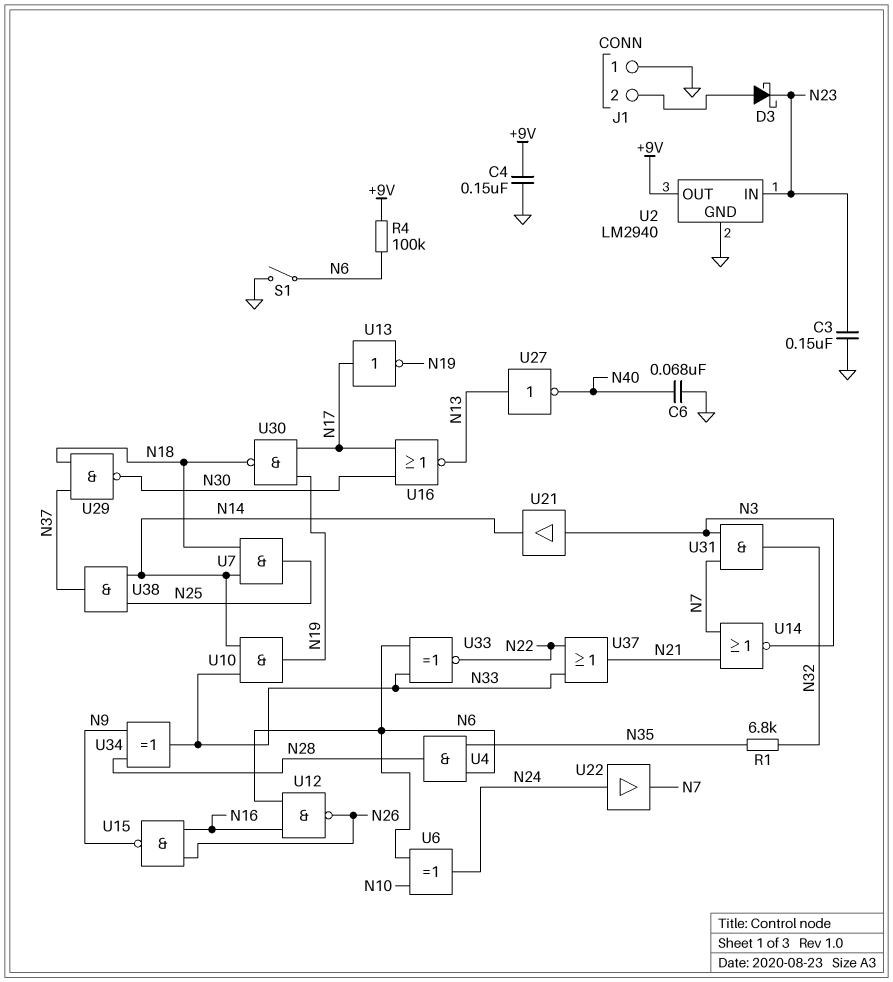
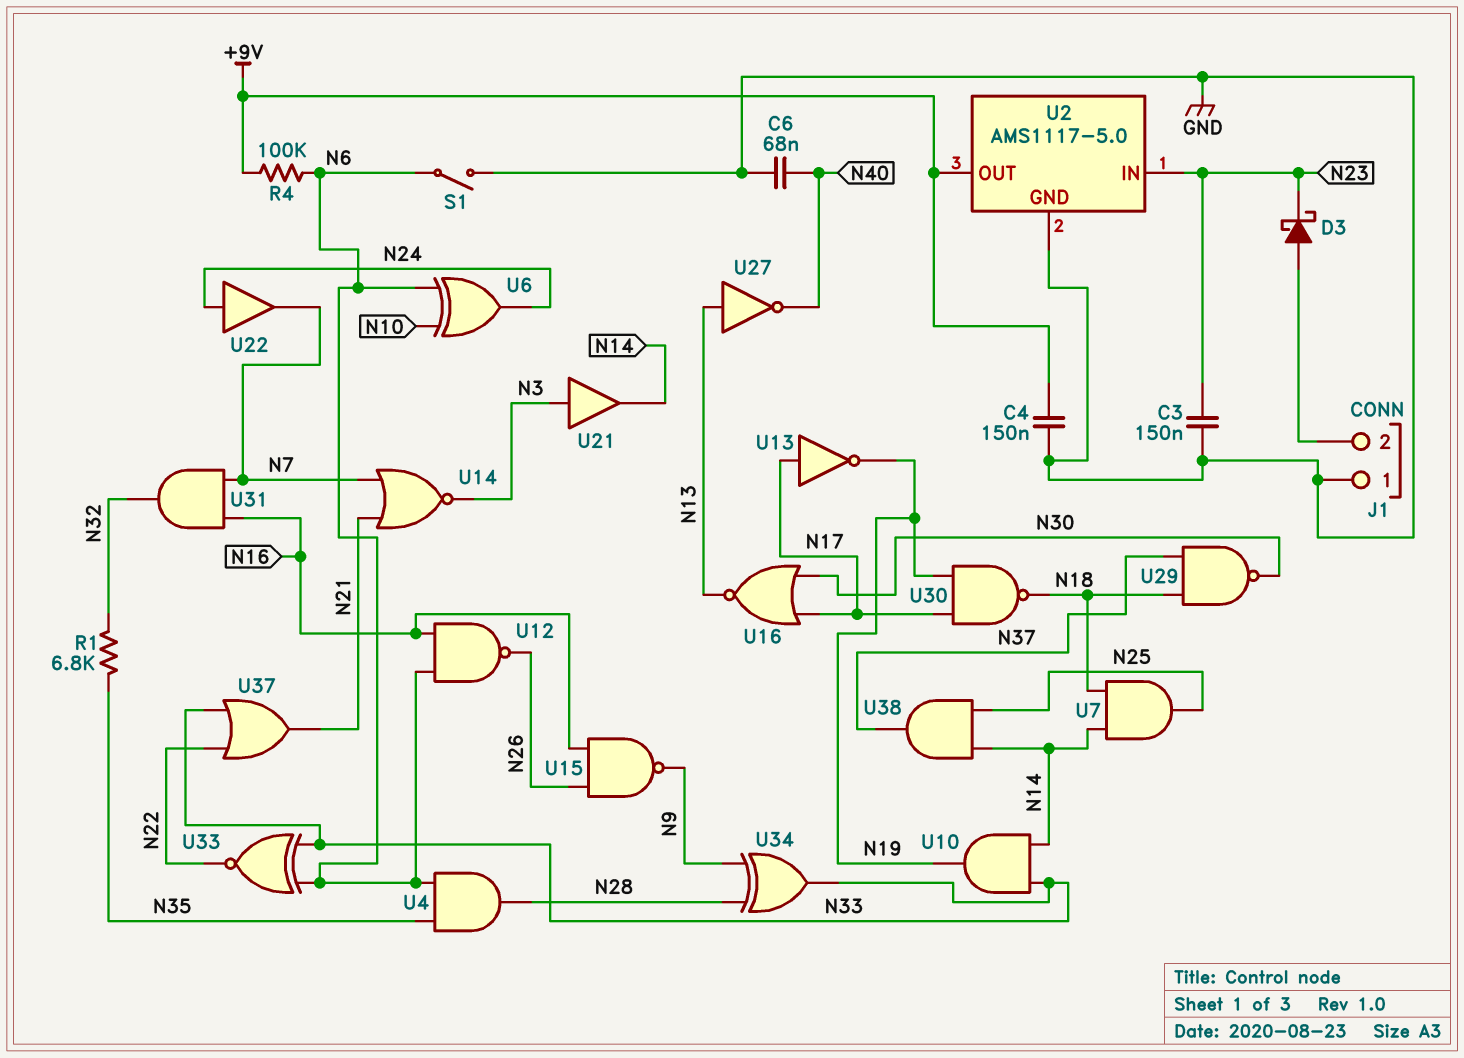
U2: LM2940 -> AMS1117-5.0
U31: AND (in N3, in N7, out N32) -> AND (in N7, in N16, out N32)

